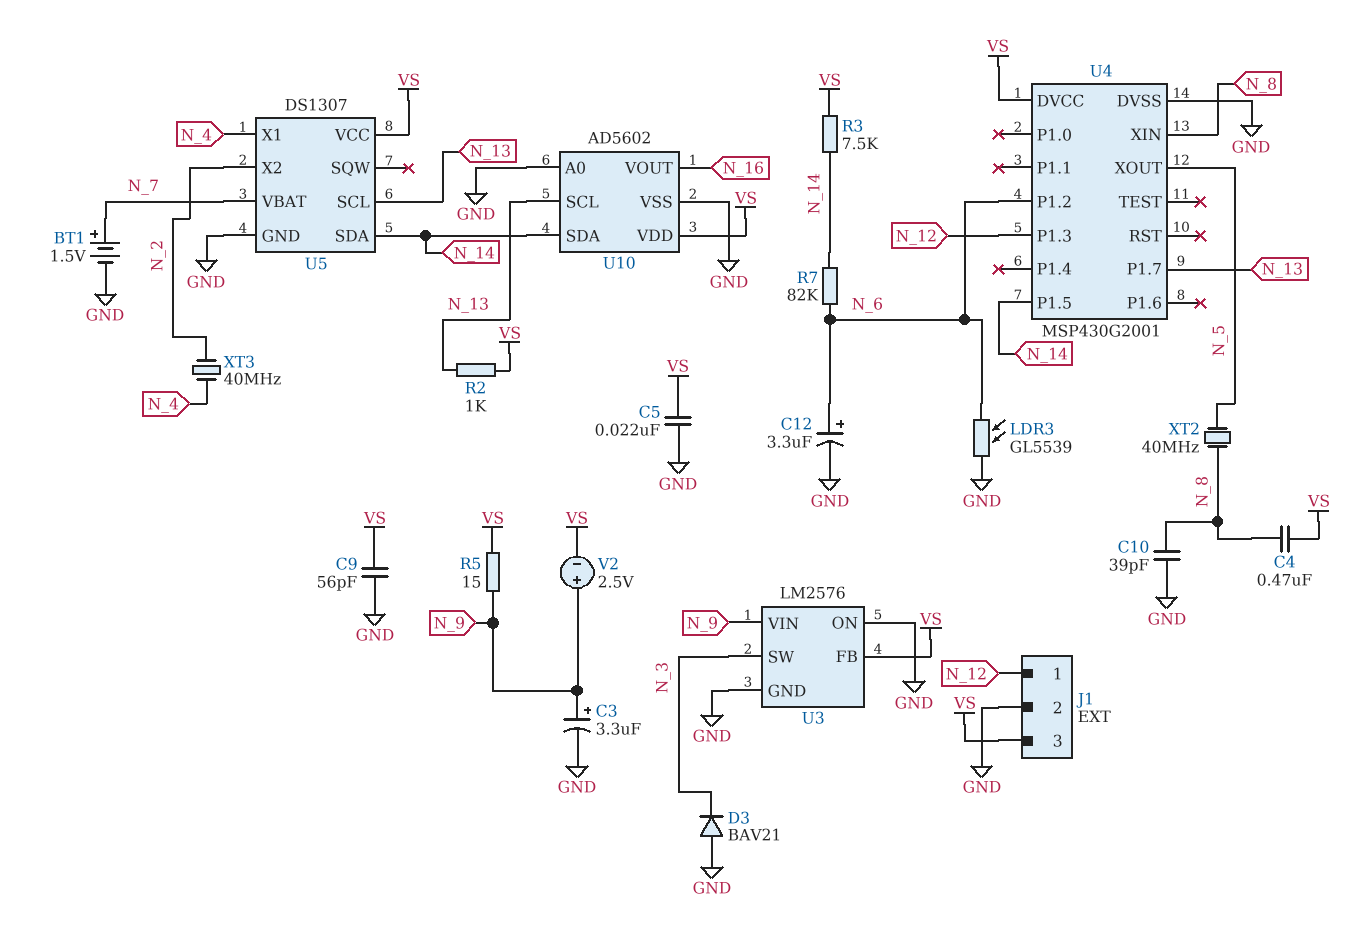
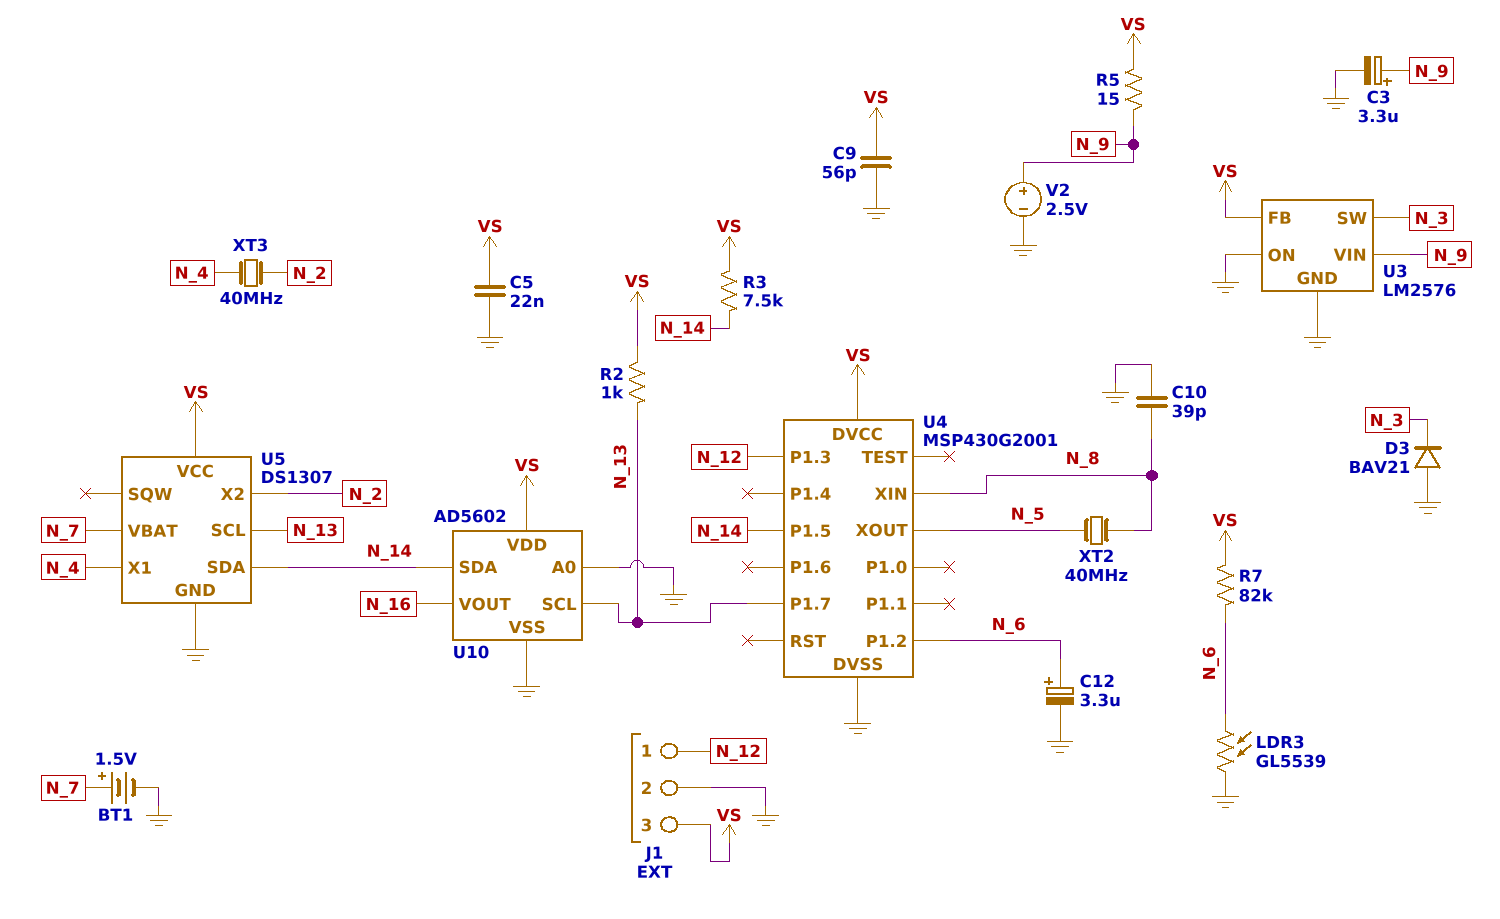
C4: 470nF (N_8, VS) -> none
R7: 82k (N_6, N_14) -> 82k (N_6, VS)
V2: 2.5V (plus N_9, minus VS) -> 2.5V (plus N_9, minus GND)

